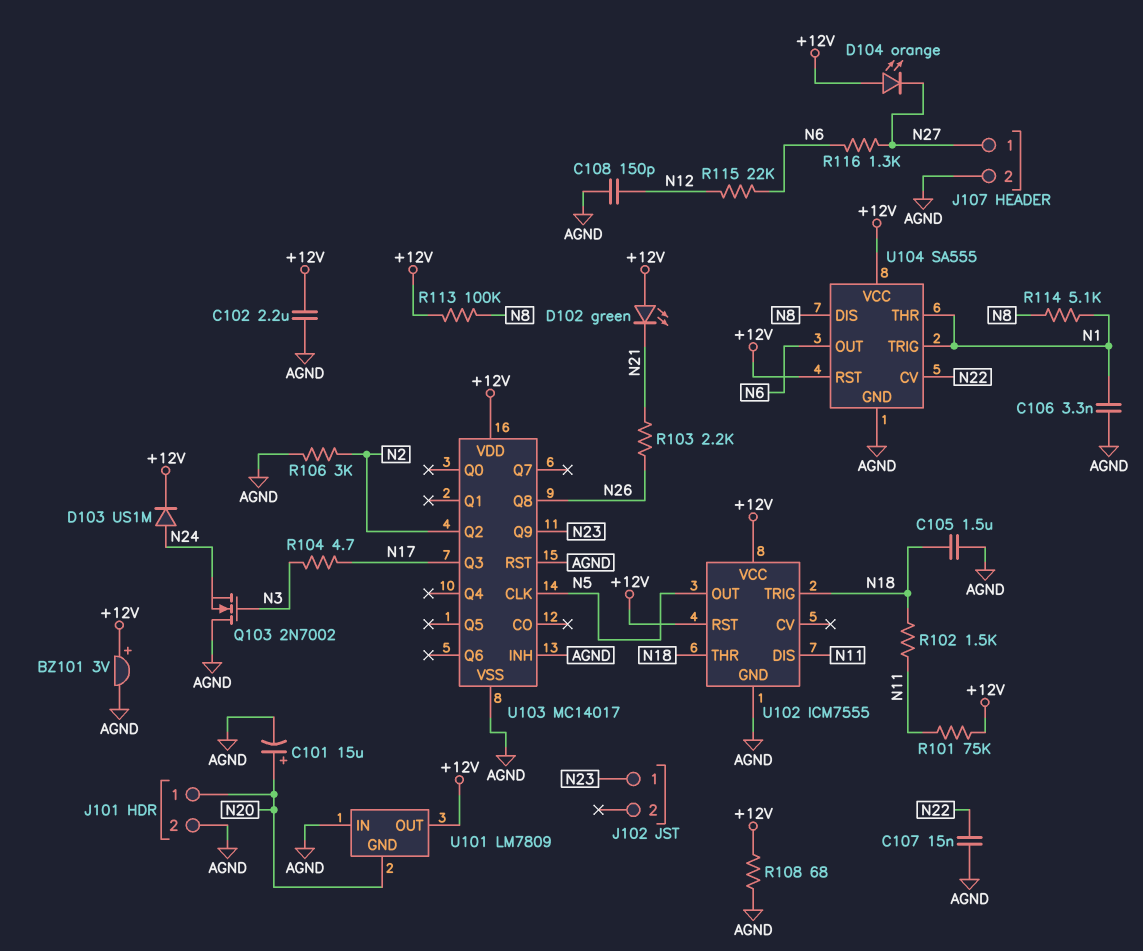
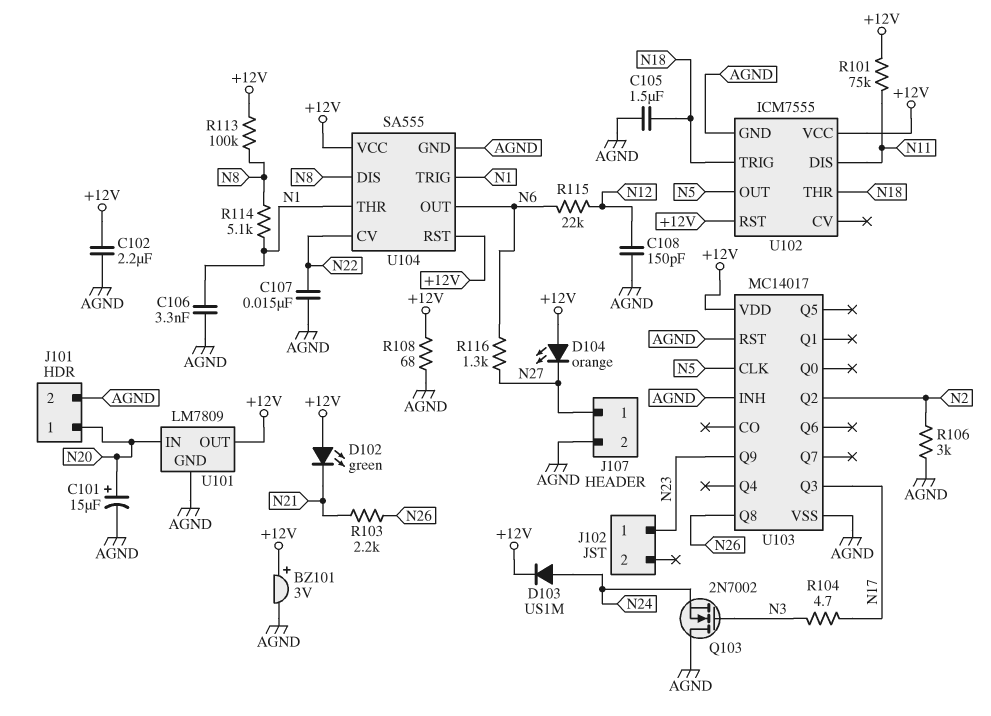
R102: 1.5k (N11, N18) -> none
U101 pin GND: N20 -> AGND
U101 pin IN: AGND -> N20

